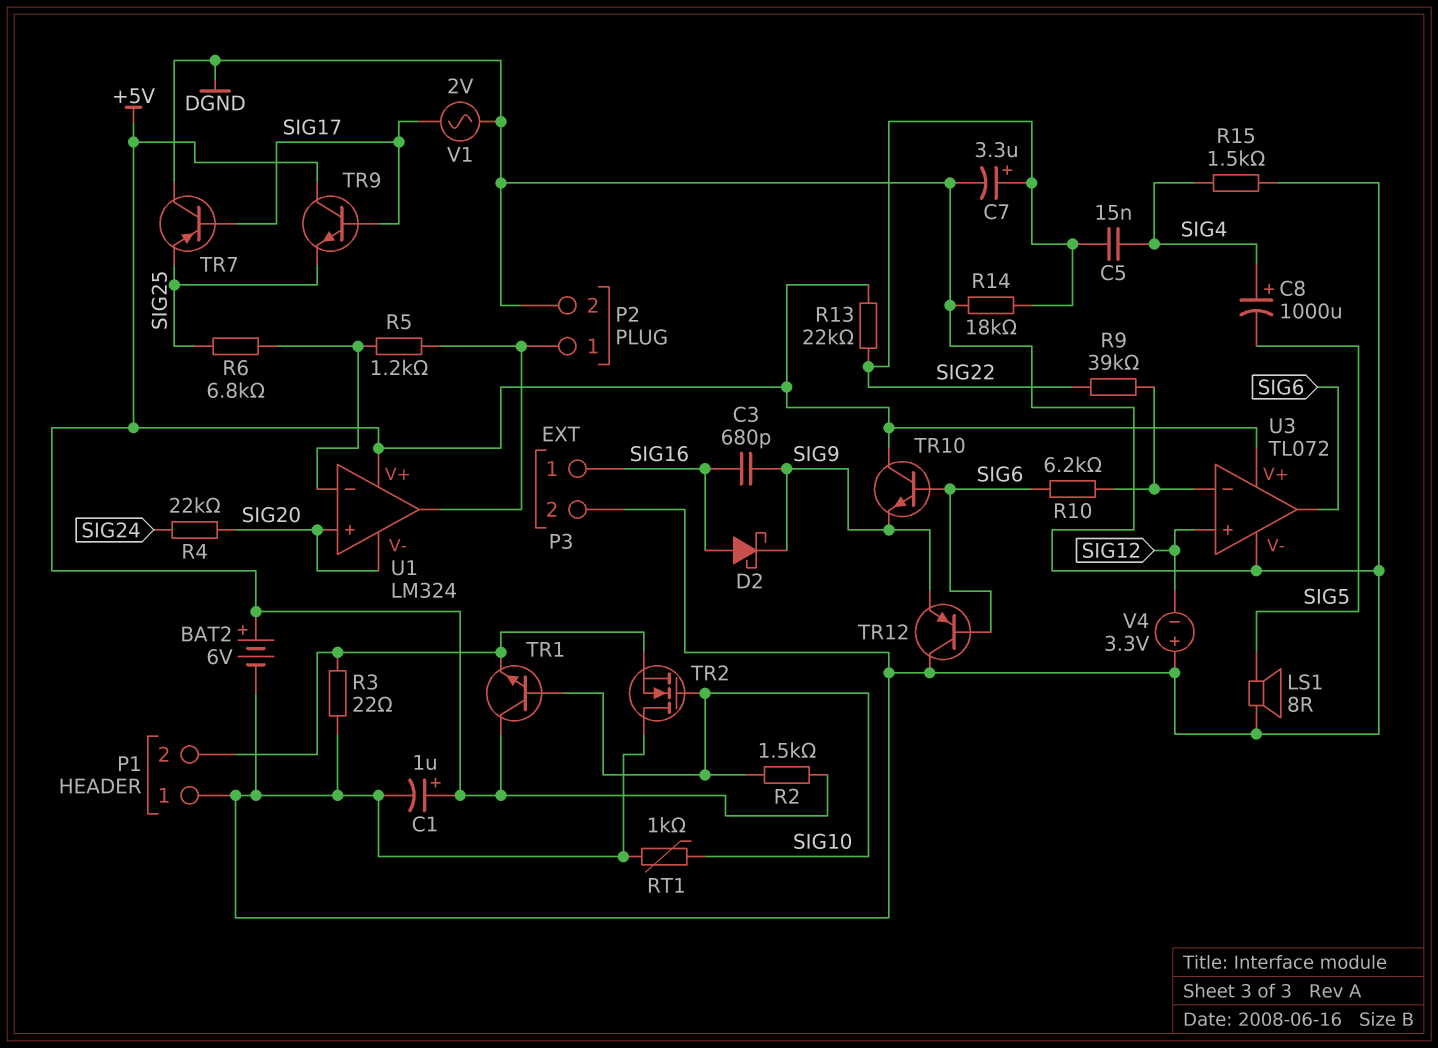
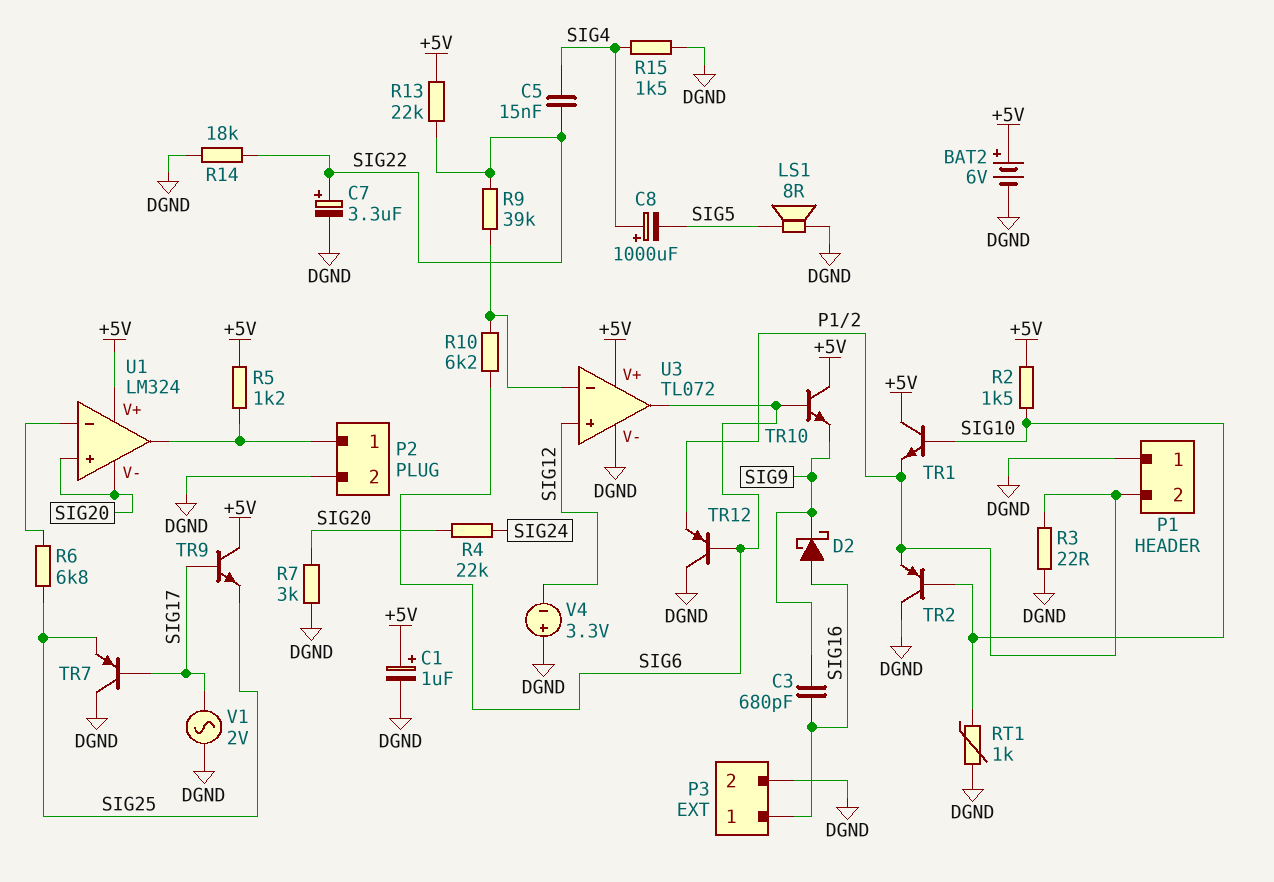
R5: 1.2k (P2/1, U1/in-) -> 1.2k (+5V, P2/1)
R7: none -> 3k (DGND, SIG20)
TR2: NMOS (G SIG10, D DGND, S P1/2) -> PNP (B SIG10, C DGND, E P1/2)
TR12: PNP (B SIG6, C DGND, E SIG9) -> PNP (B SIG6, C DGND, E P1/2)

